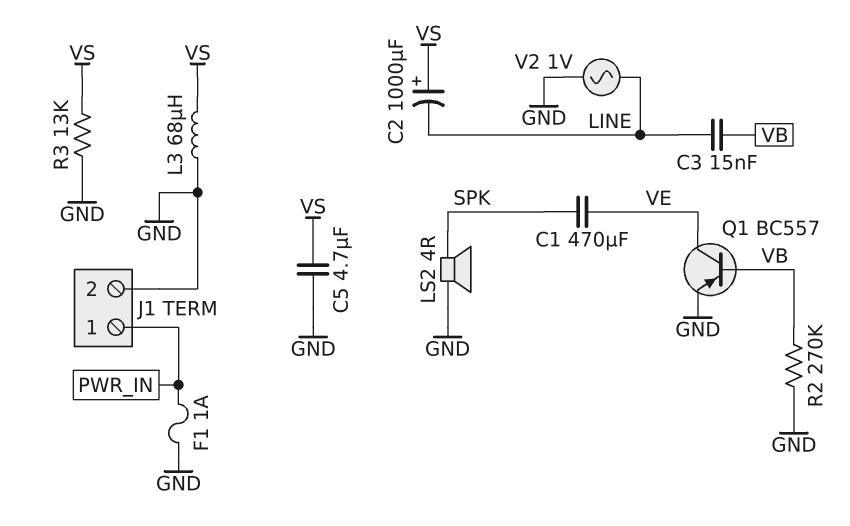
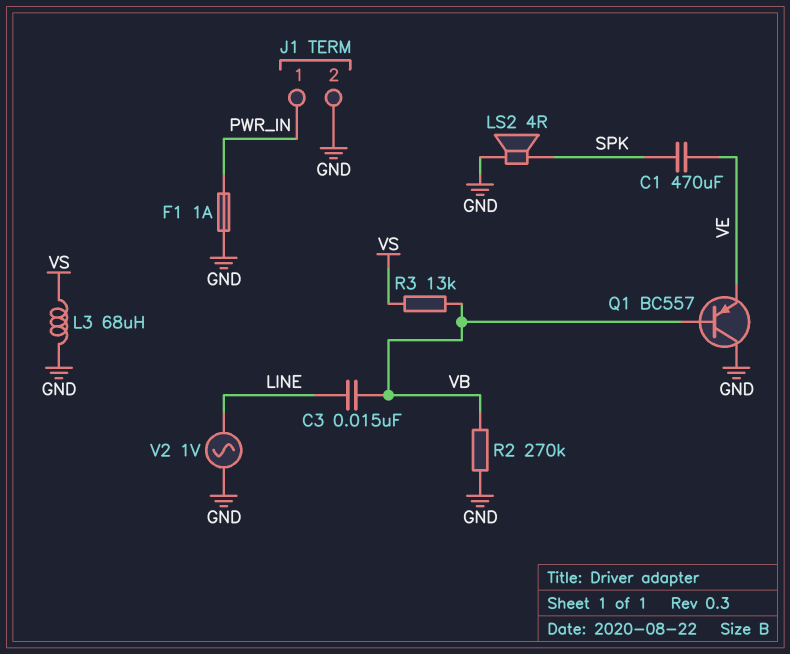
C2: 1000uF (plus VS, minus LINE) -> none
C5: 4.7uF (GND, VS) -> none
Q1: PNP BC557 (B VB, C VE, E GND) -> PNP BC557 (B VB, C GND, E VE)
R3: 13k (GND, VS) -> 13k (VB, VS)

